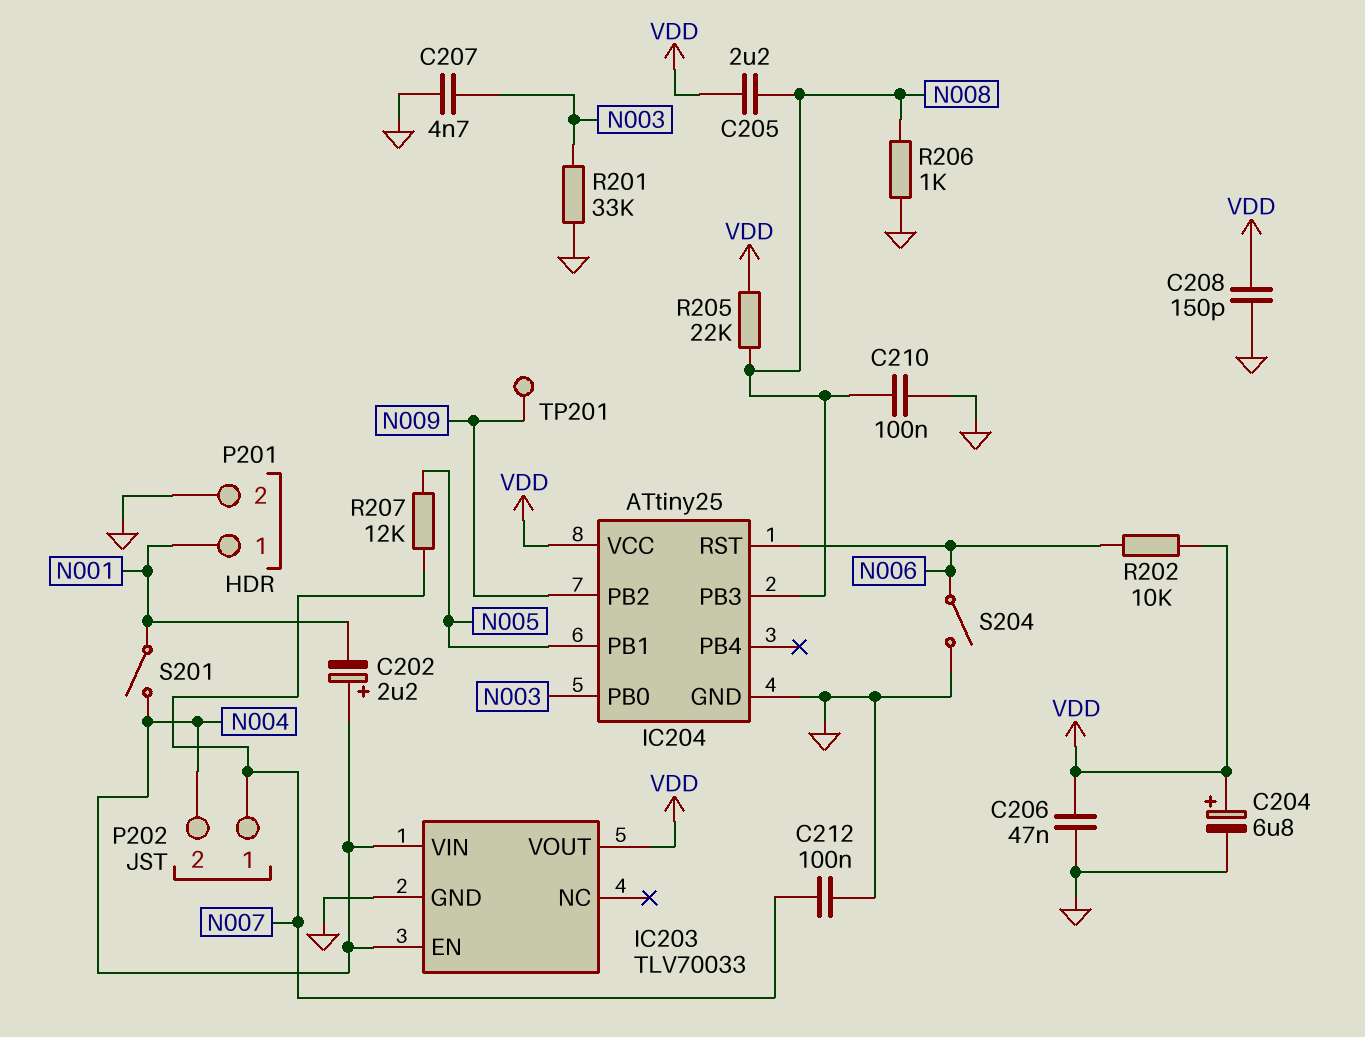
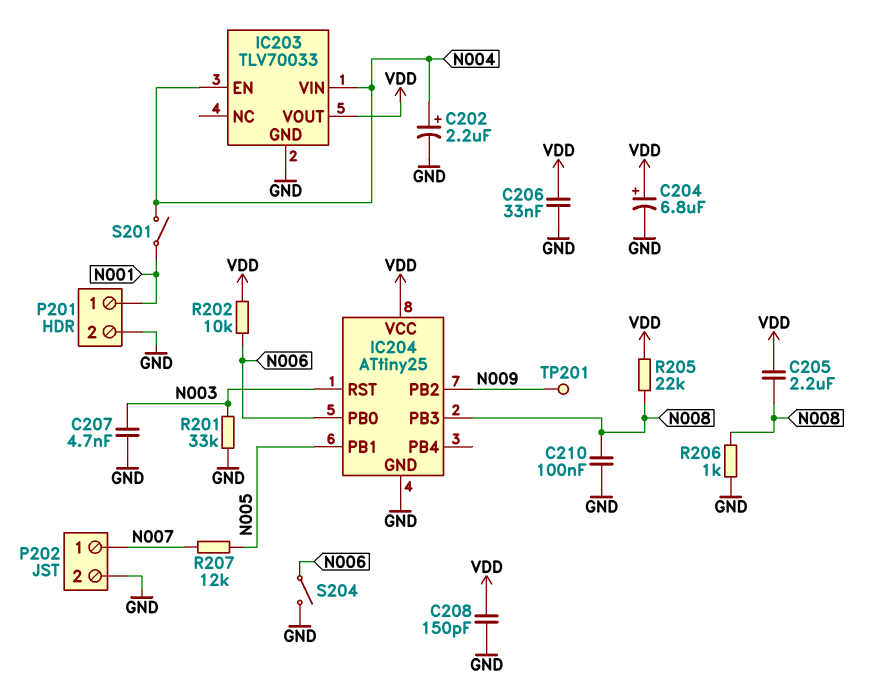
C202: 2.2uF (plus N004, minus N001) -> 2.2uF (plus N004, minus GND)
C206: 47nF (GND, VDD) -> 33nF (GND, VDD)
C212: 100nF (GND, N007) -> none
IC204 pin PB0: N003 -> N006
IC204 pin RST: N006 -> N003
P202 pin 2: N004 -> GND

